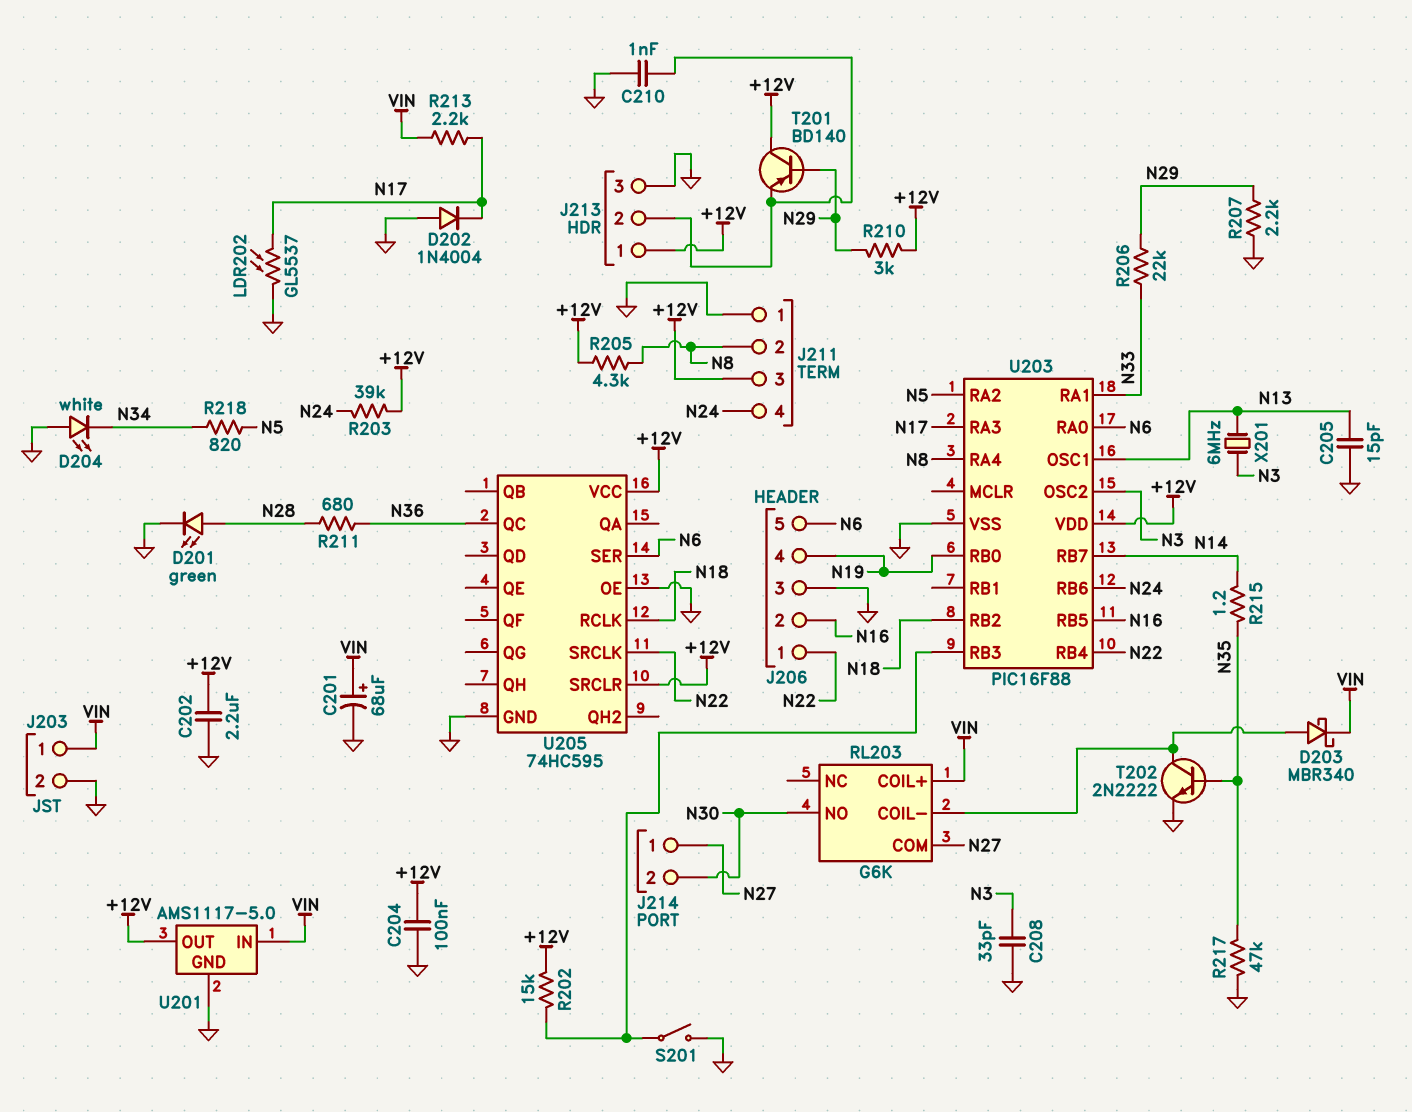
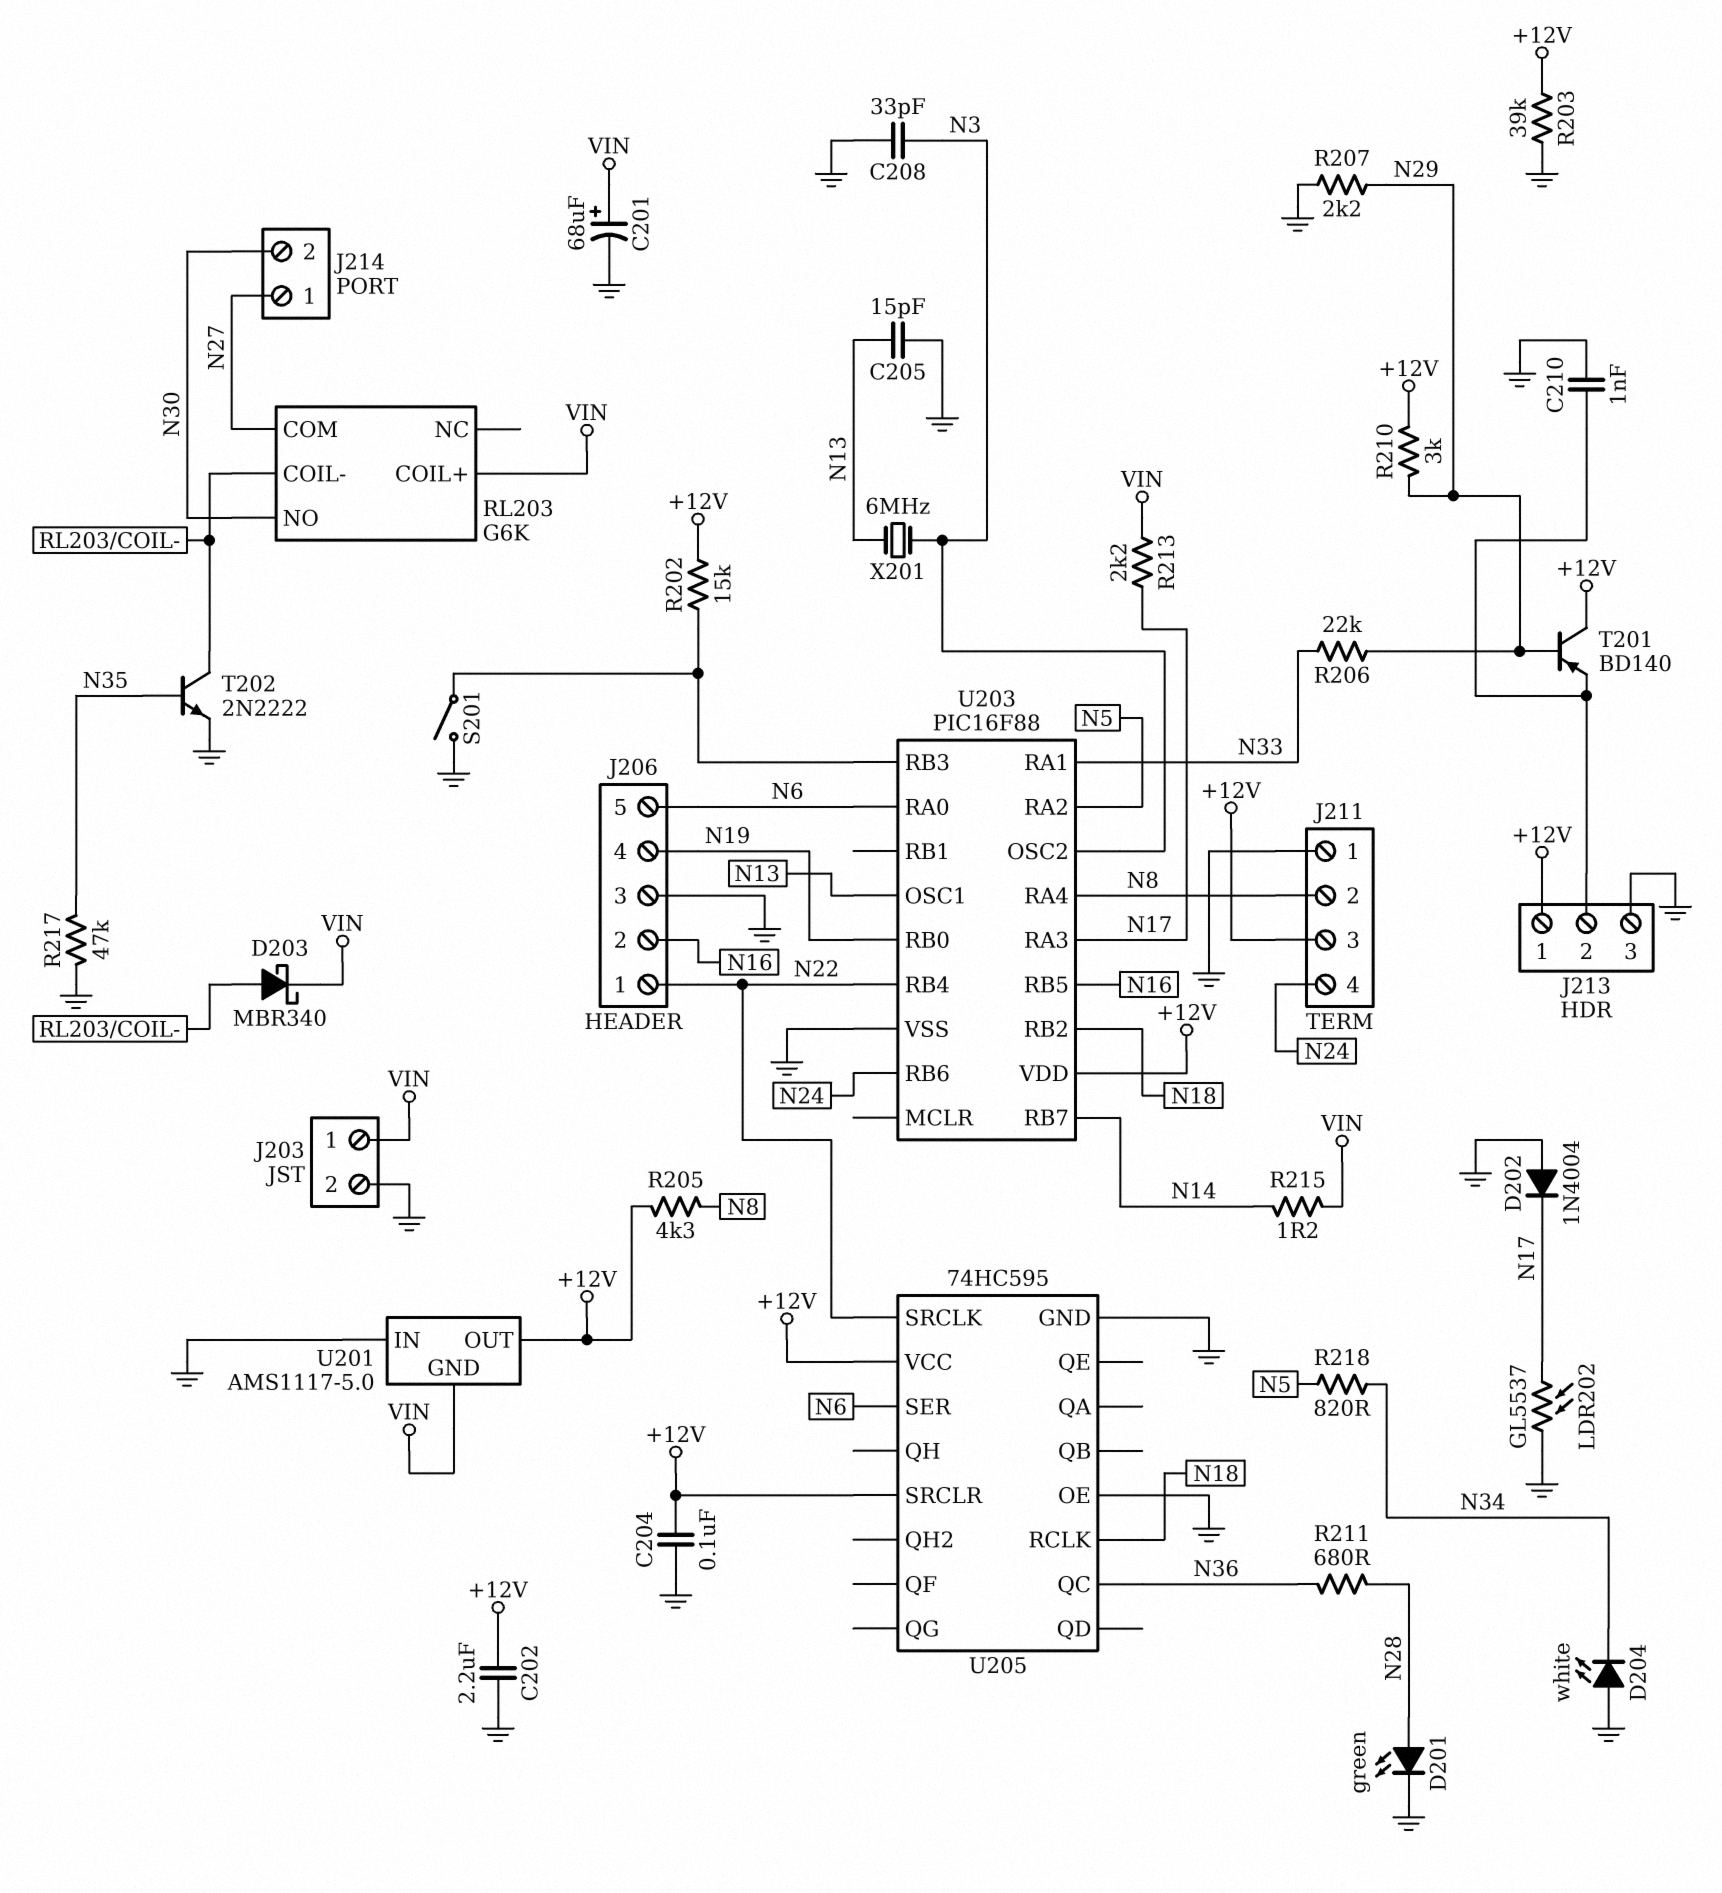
R203: 39k (+12V, N24) -> 39k (+12V, GND)
R215: 1.2 (N14, N35) -> 1.2 (N14, VIN)
U201 pin GND: GND -> VIN
U201 pin IN: VIN -> GND

